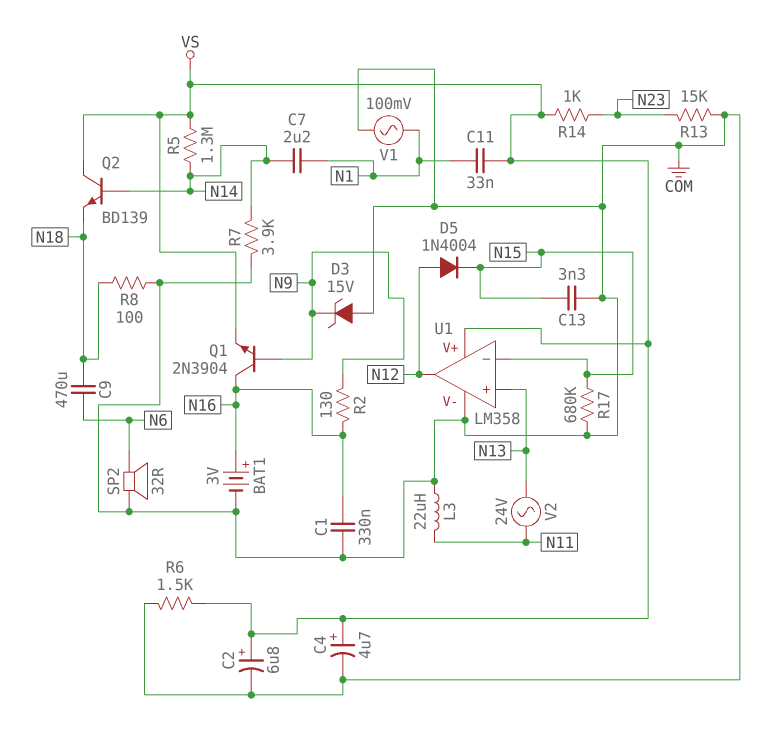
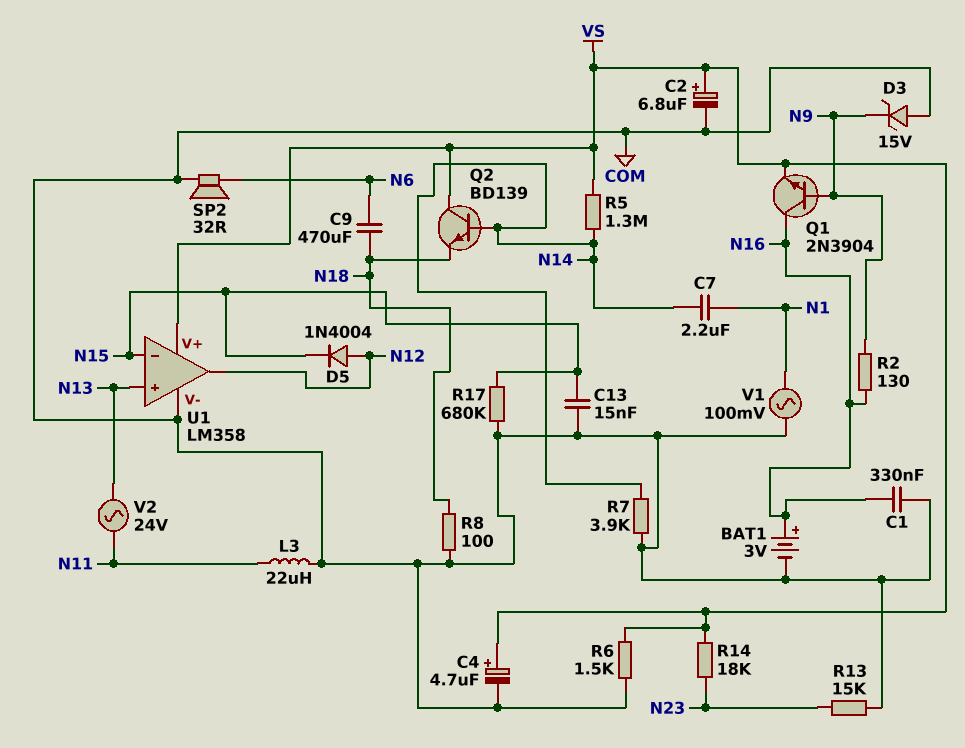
C11: 33nF (N1, VS) -> none
C13: 3.3nF (COM, N15) -> 15nF (COM, N15)
R14: 1k (N23, VS) -> 18k (N23, VS)

